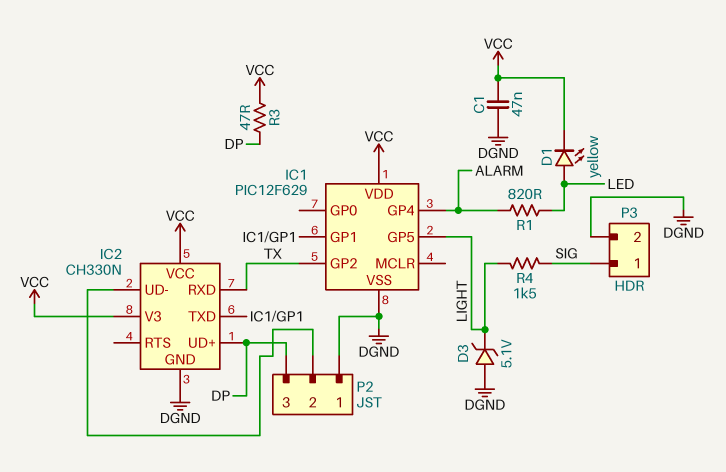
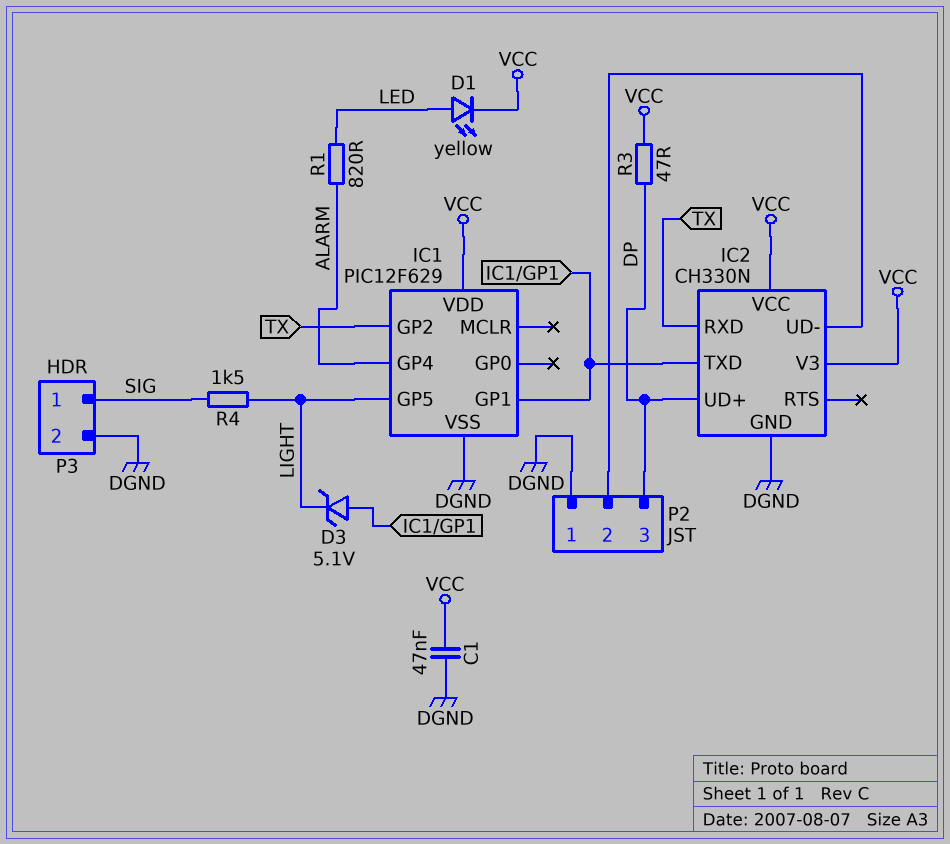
D3: zener 5.1V (A DGND, K LIGHT) -> zener 5.1V (A IC1/GP1, K LIGHT)

